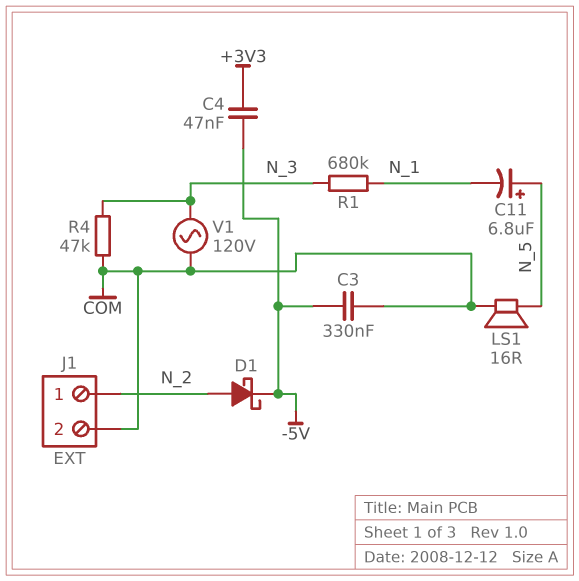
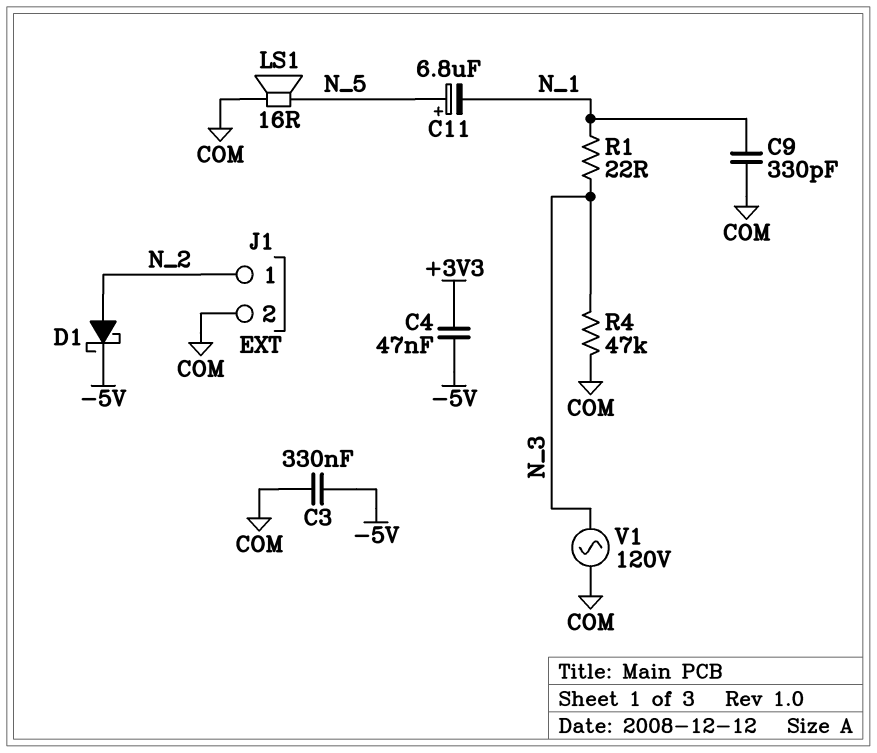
C9: none -> 330pF (COM, N_1)
R1: 680k (N_1, N_3) -> 22 (N_1, N_3)

